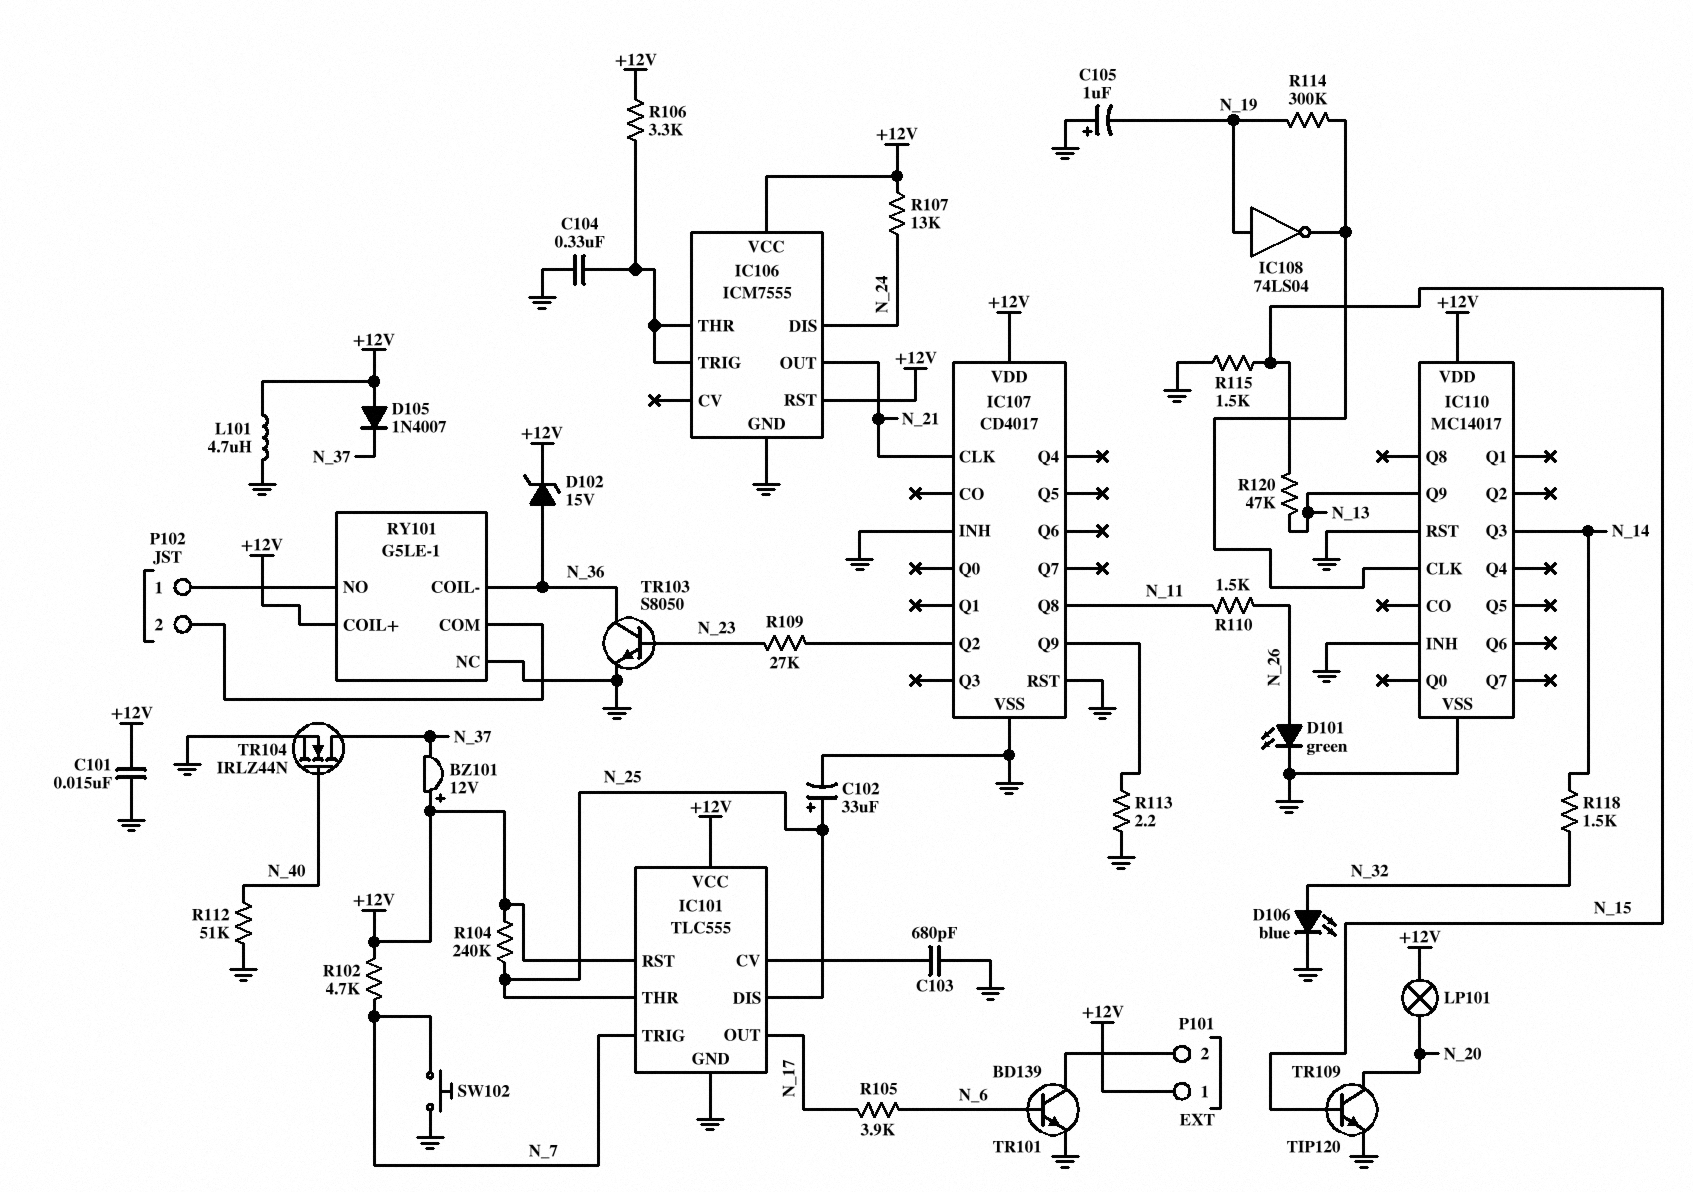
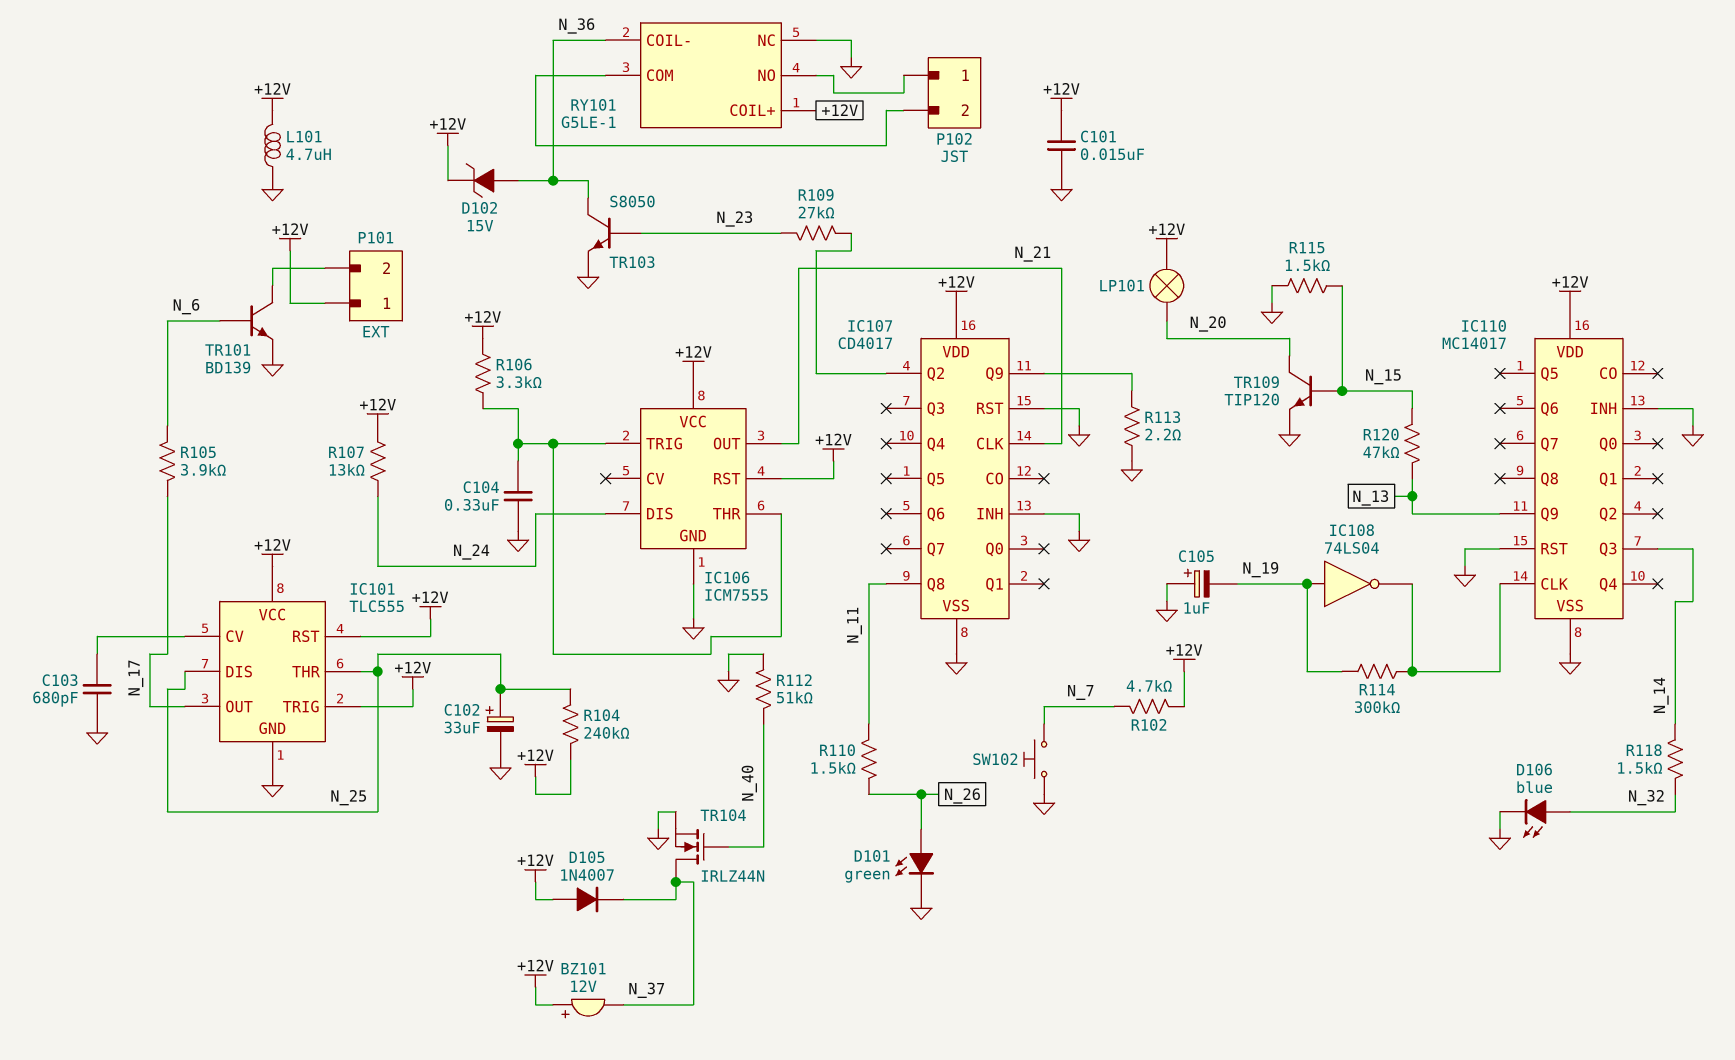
IC101 pin TRIG: N_7 -> +12V

